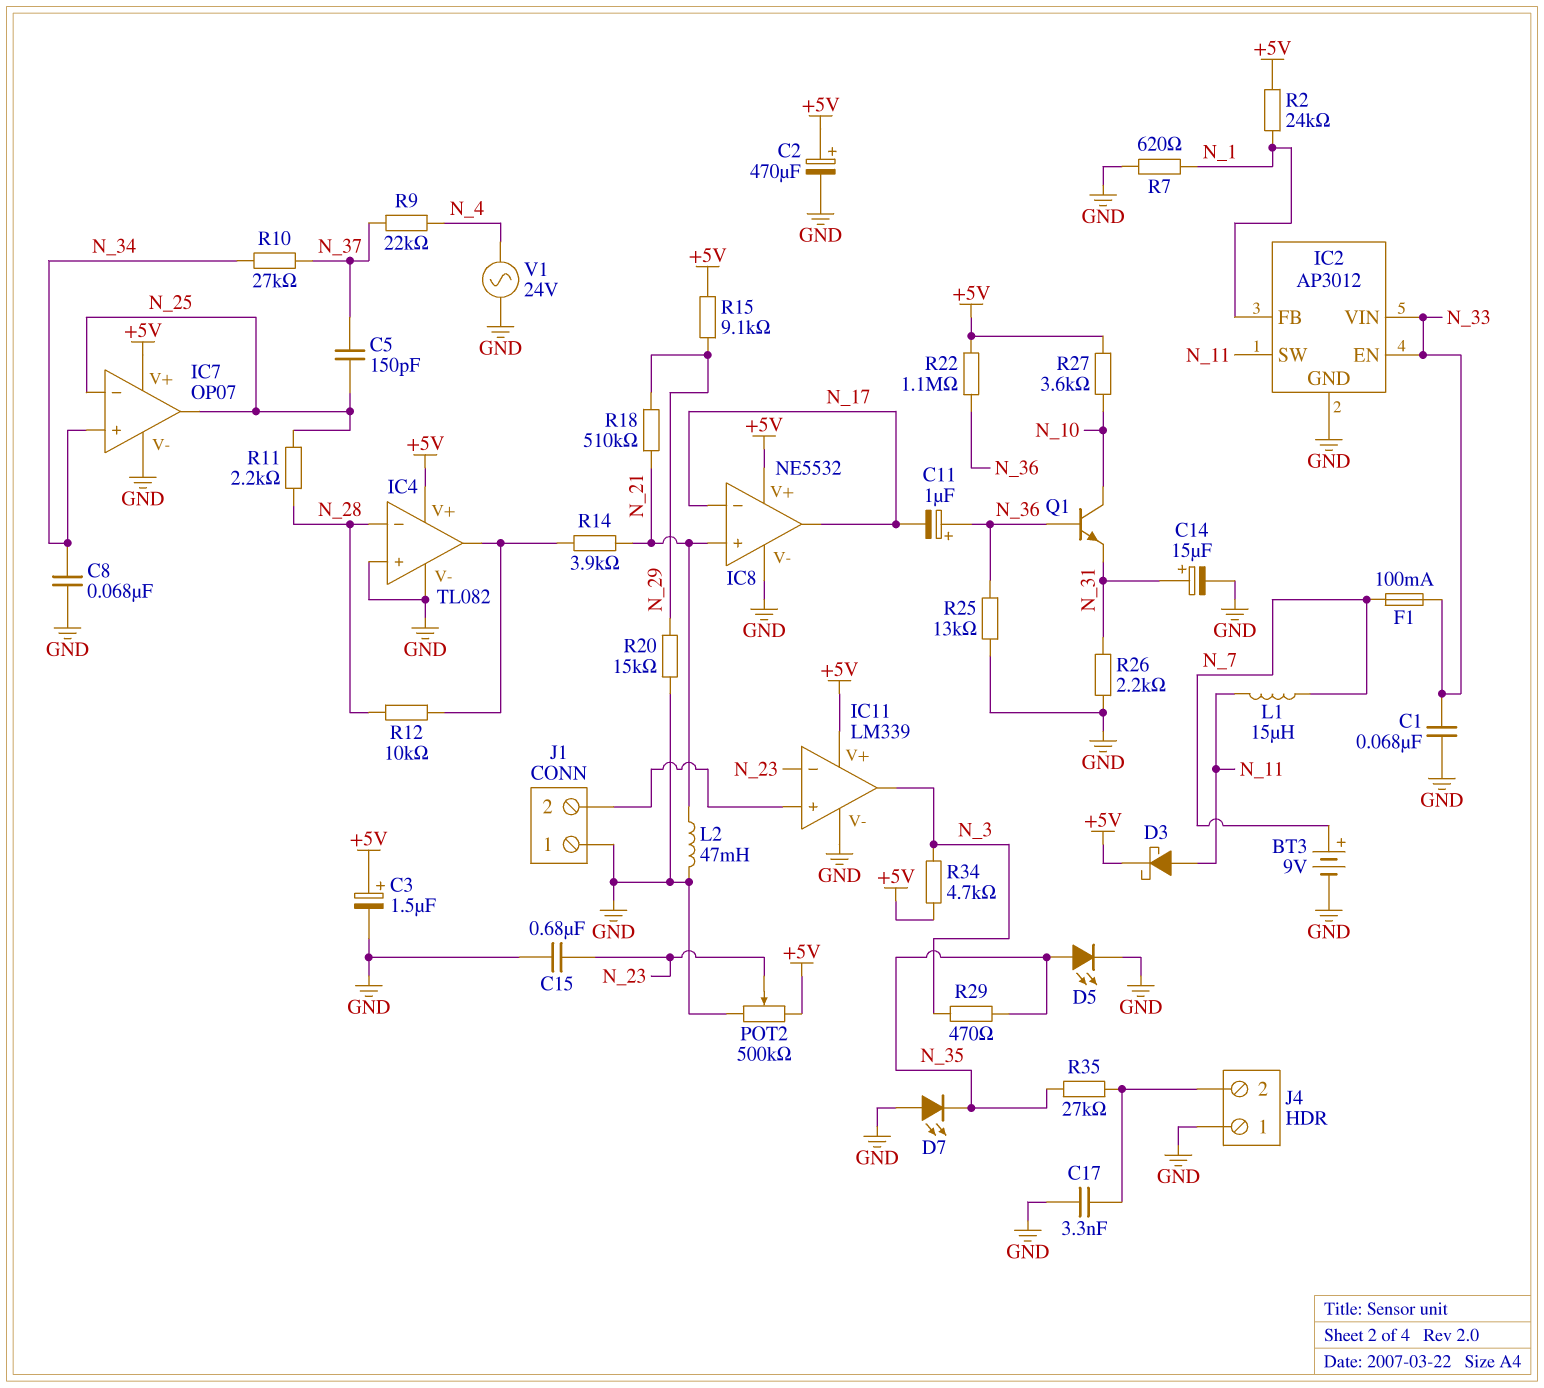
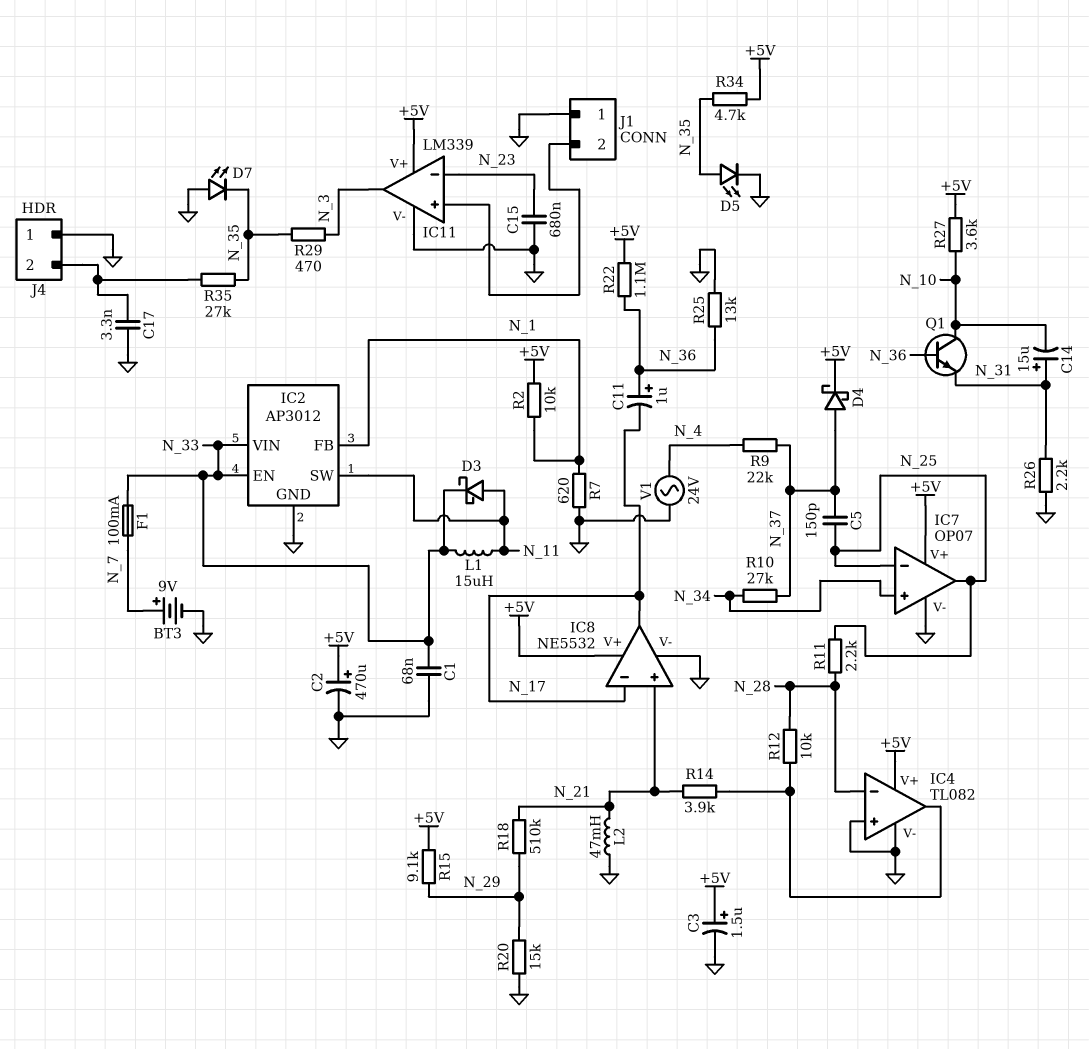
C8: 68nF (GND, N_34) -> none
C14: 15uF (plus N_31, minus GND) -> 15uF (plus N_31, minus N_10)
D3: schottky (A N_11, K +5V) -> schottky (A N_11, K N_33)
D4: none -> schottky (A N_37, K +5V)
L1: 15uH (N_7, N_11) -> 15uH (N_11, N_33)
POT2: 500k (+5V, GND, wiper N_23) -> none
R2: 24k (+5V, N_1) -> 10k (+5V, N_1)
R34: 4.7k (+5V, N_3) -> 4.7k (+5V, N_35)

